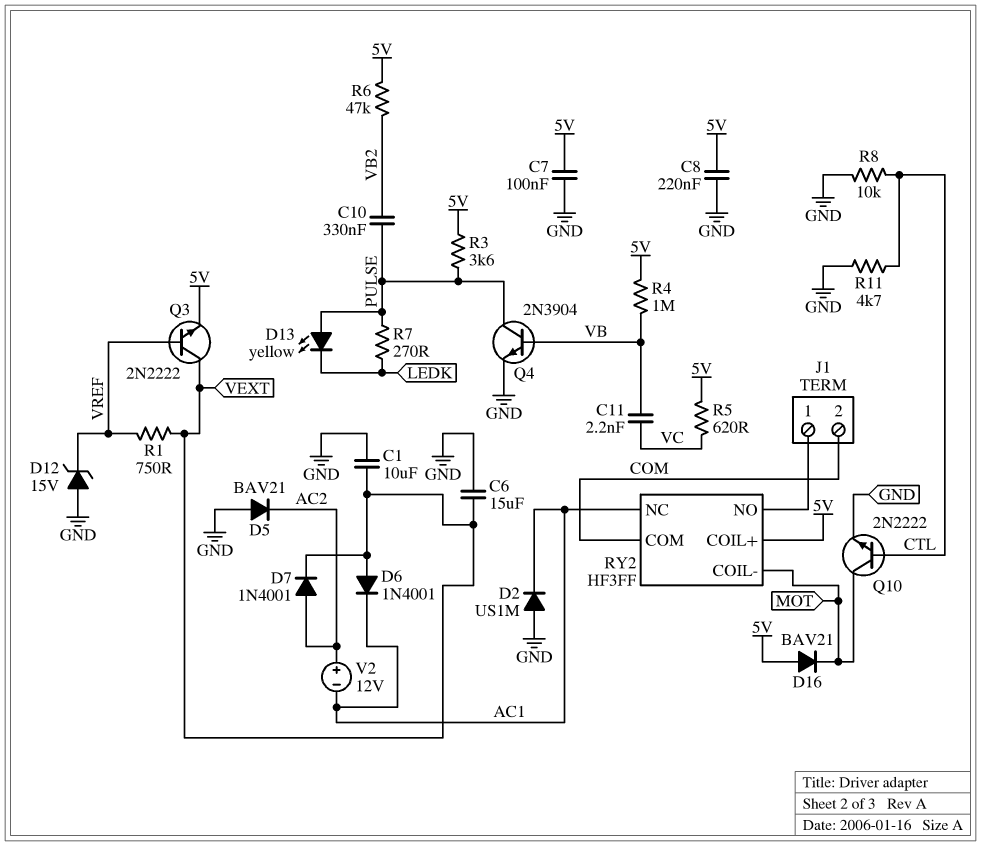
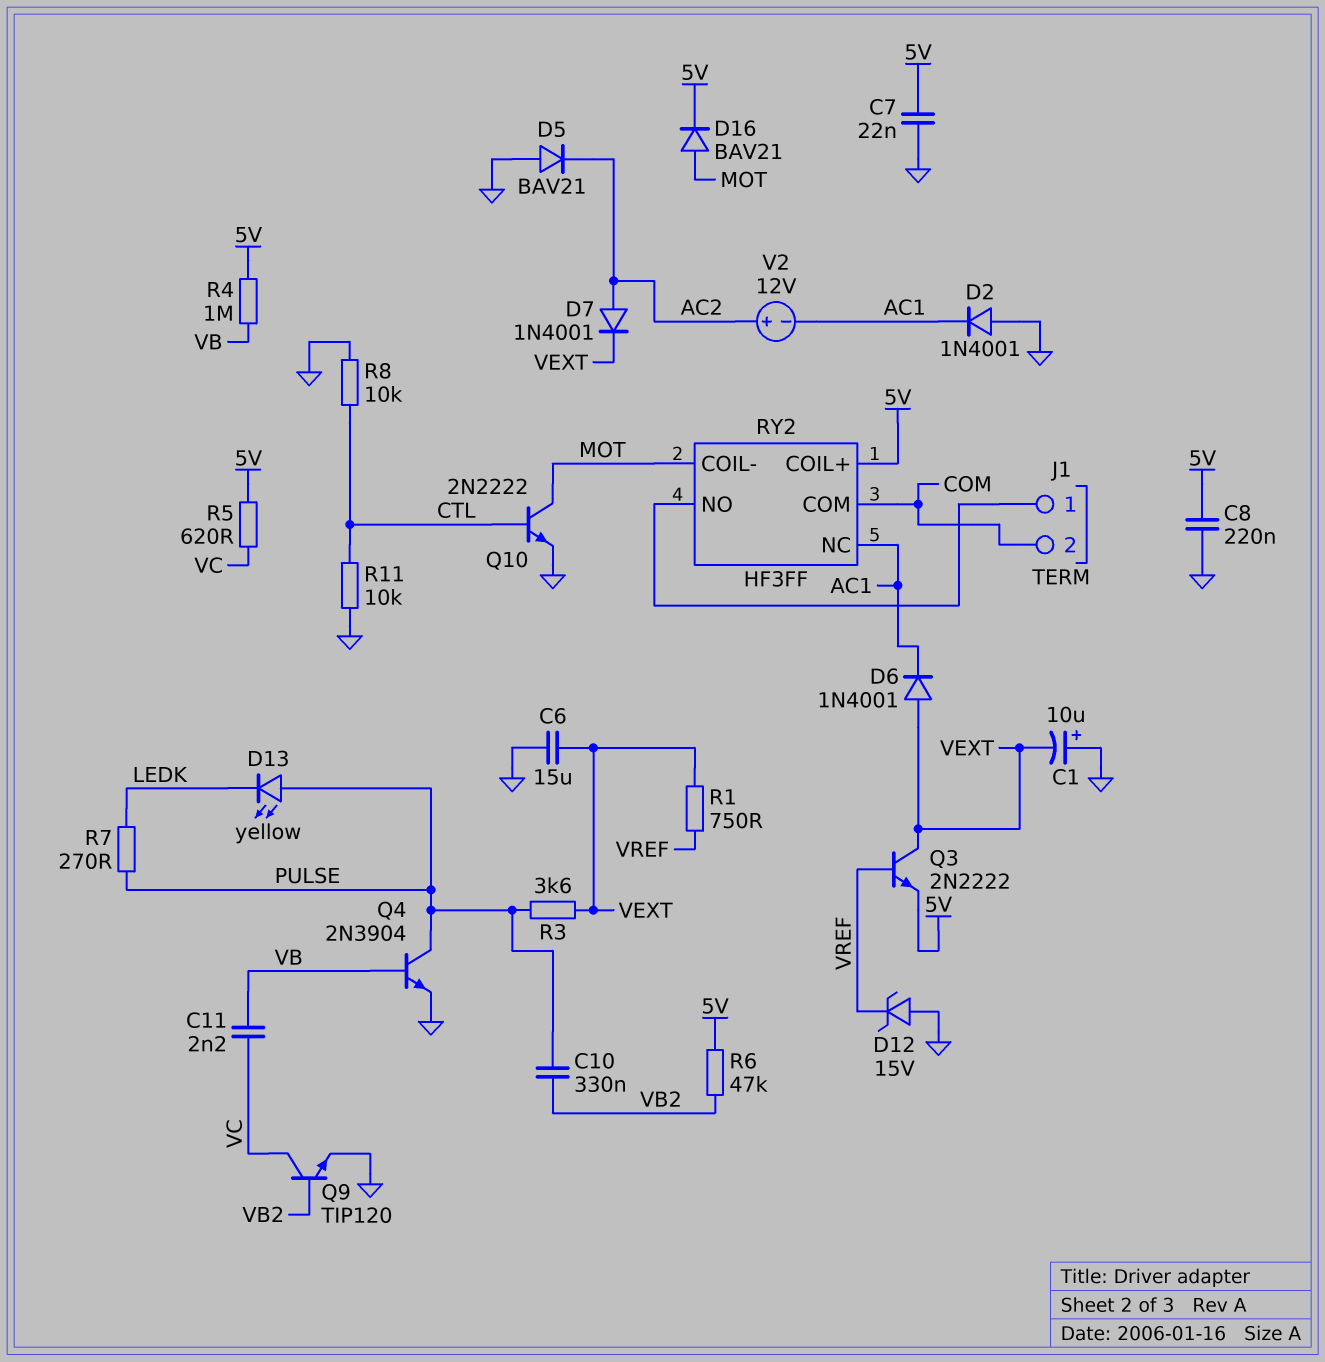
C1: 10uF (GND, VEXT) -> 10uF (plus GND, minus VEXT)
C7: 100nF (5V, GND) -> 22nF (5V, GND)
D2: diode US1M (A GND, K AC1) -> diode 1N4001 (A GND, K AC1)
D16: diode BAV21 (A 5V, K MOT) -> diode BAV21 (A MOT, K 5V)
Q9: none -> NPN TIP120 (B VB2, C VC, E GND)
R3: 3.6k (5V, PULSE) -> 3.6k (PULSE, VEXT)
R11: 4.7k (CTL, GND) -> 10k (CTL, GND)

